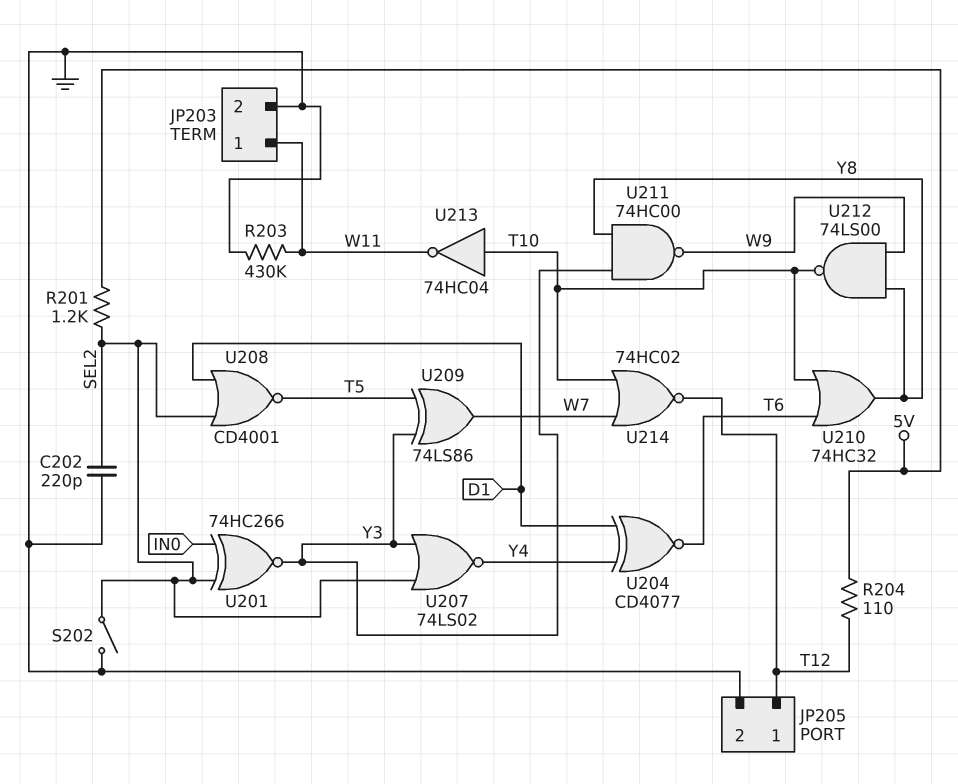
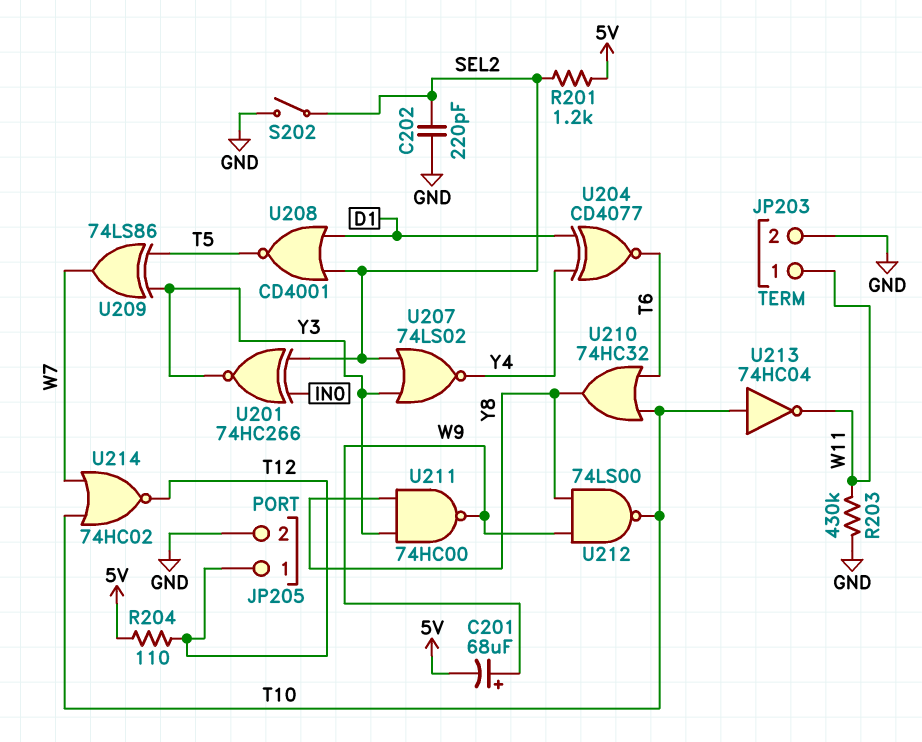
C201: none -> 68uF (plus W9, minus 5V)

